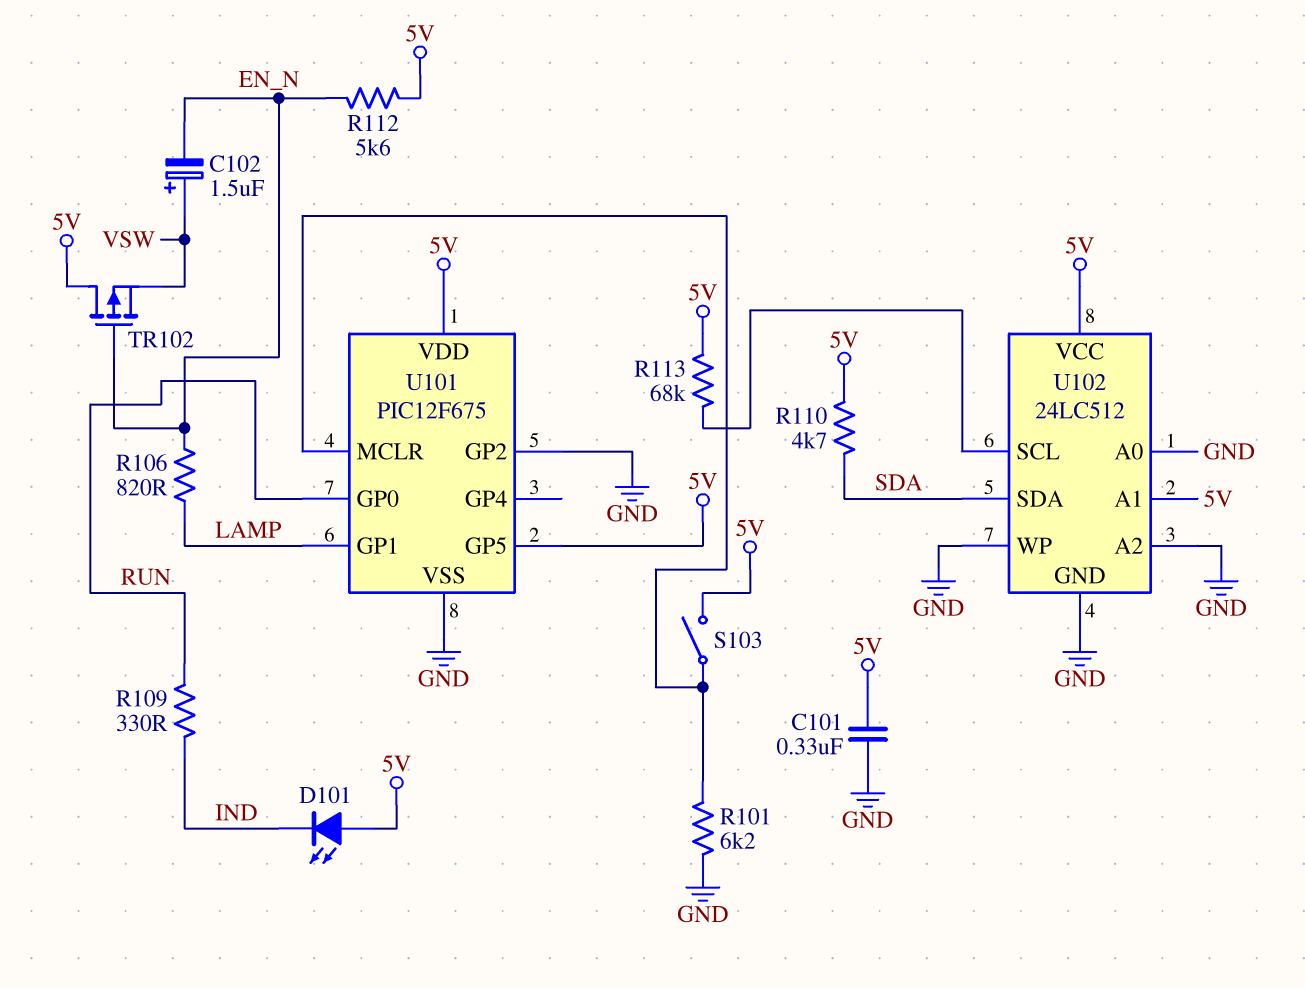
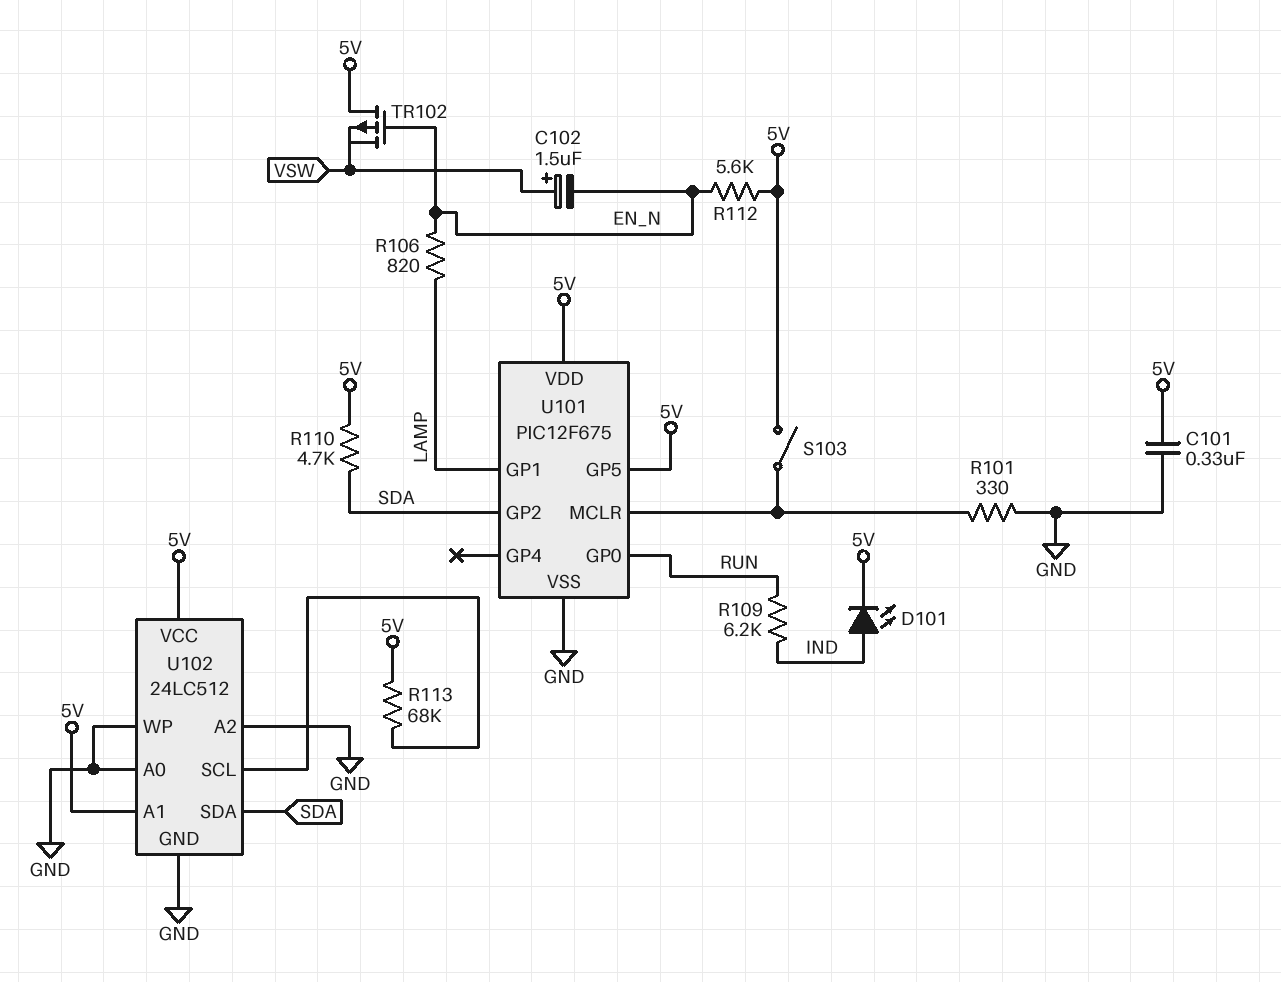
D101: LED (A 5V, K IND) -> LED (A IND, K 5V)
R101: 6.2k (GND, U101/MCLR) -> 330 (GND, U101/MCLR)
R109: 330 (IND, RUN) -> 6.2k (IND, RUN)
U101 pin GP2: GND -> SDA

